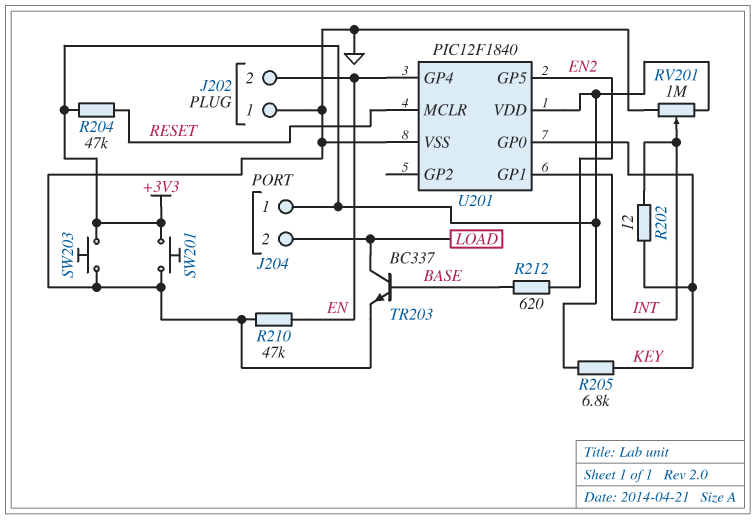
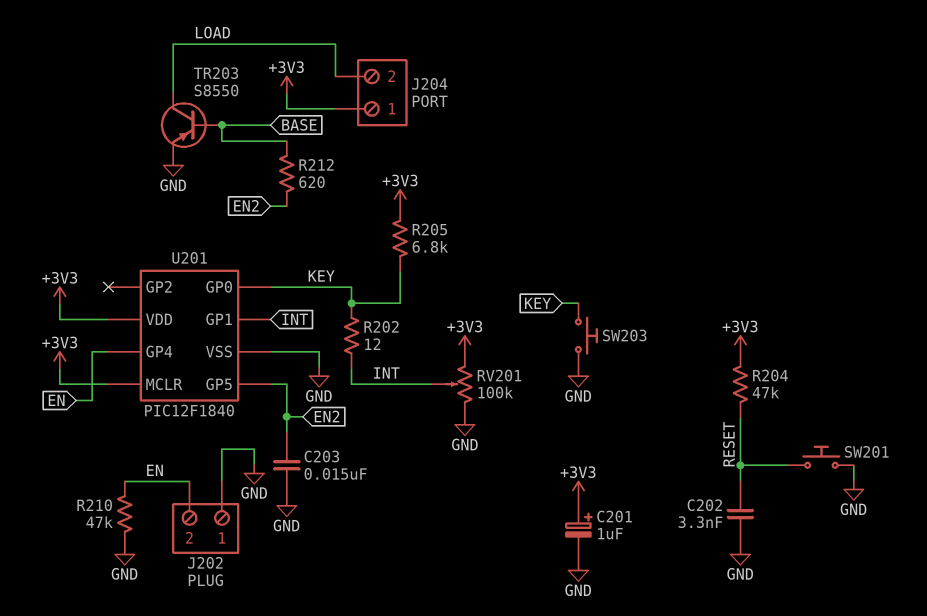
C201: none -> 1uF (plus +3V3, minus GND)
C202: none -> 3.3nF (GND, RESET)
C203: none -> 15nF (EN2, GND)
RV201: 1M (+3V3, GND, wiper INT) -> 100k (+3V3, GND, wiper INT)
SW201: button (+3V3, GND) -> button (GND, RESET)
SW203: button (+3V3, GND) -> button (GND, KEY)
TR203: NPN BC337 (B BASE, C LOAD, E GND) -> PNP S8550 (B BASE, C LOAD, E GND)
U201 pin MCLR: RESET -> +3V3

